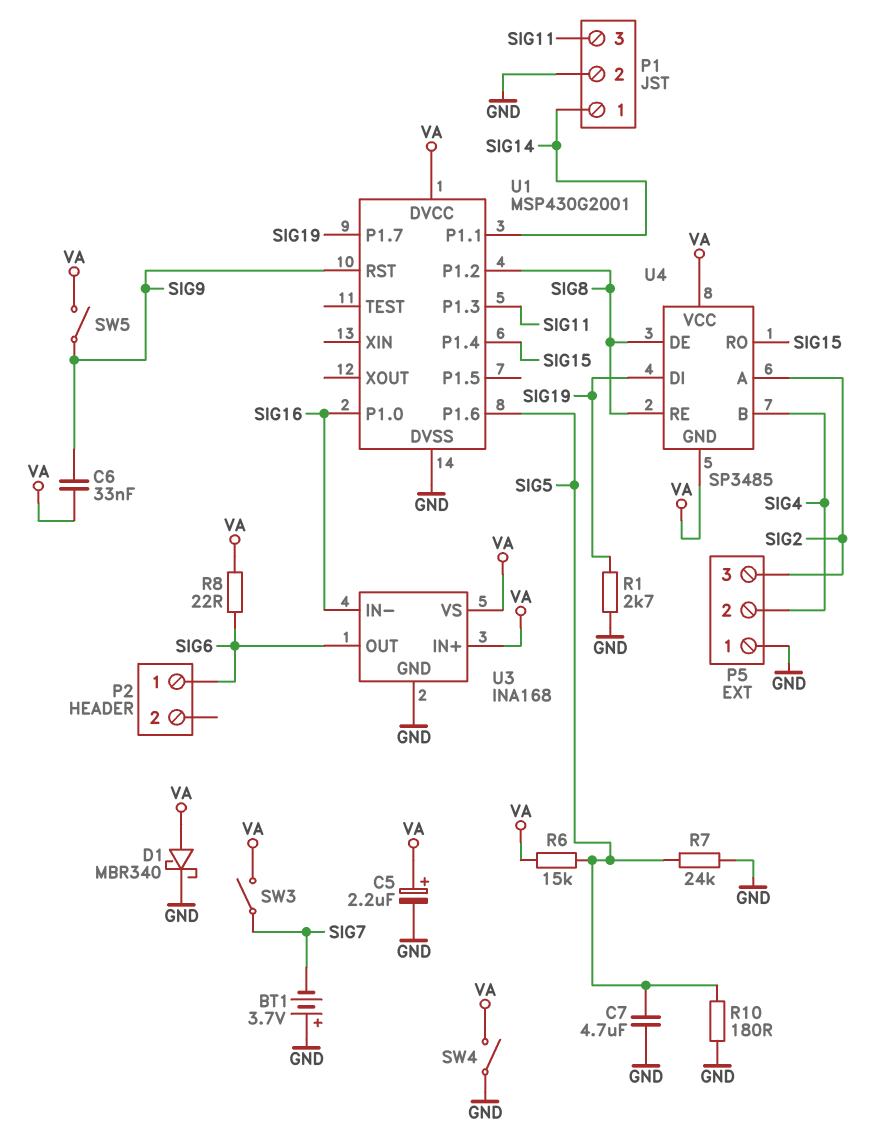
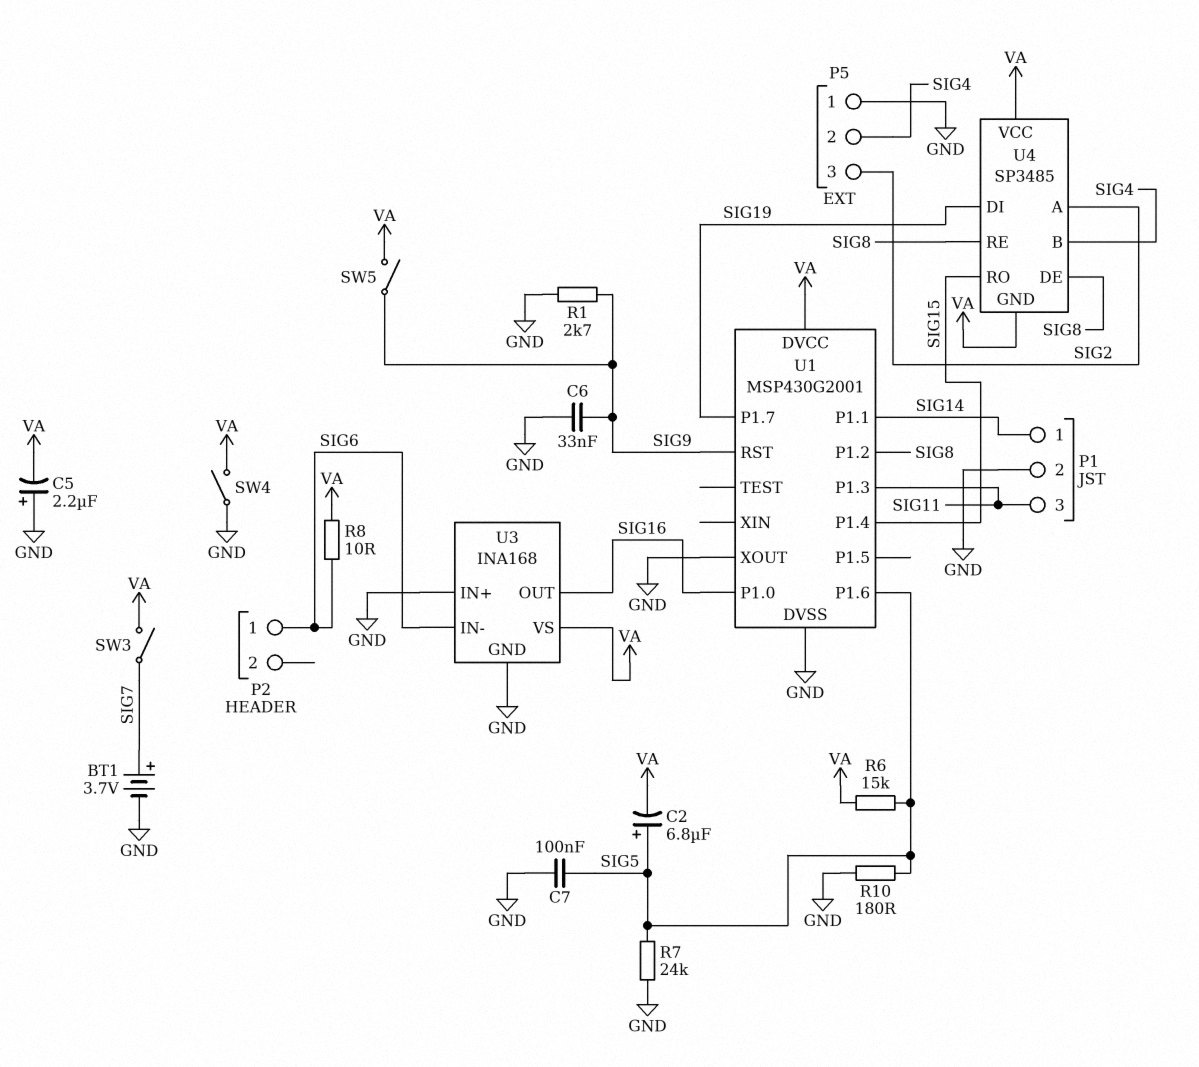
BT1: 3.7V (plus GND, minus SIG7) -> 3.7V (plus SIG7, minus GND)
C2: none -> 6.8uF (plus SIG5, minus VA)
C5: 2.2uF (plus VA, minus GND) -> 2.2uF (plus GND, minus VA)
C6: 33nF (SIG9, VA) -> 33nF (GND, SIG9)
C7: 4.7uF (GND, SIG5) -> 100nF (GND, SIG5)
D1: schottky MBR340 (A VA, K GND) -> none
R1: 2.7k (GND, SIG19) -> 2.7k (GND, SIG9)
R8: 22 (SIG6, VA) -> 10 (SIG6, VA)
U1 pin XOUT: none -> GND
U3 pin IN+: VA -> GND
U3 pin IN-: SIG16 -> SIG6
U3 pin OUT: SIG6 -> SIG16

